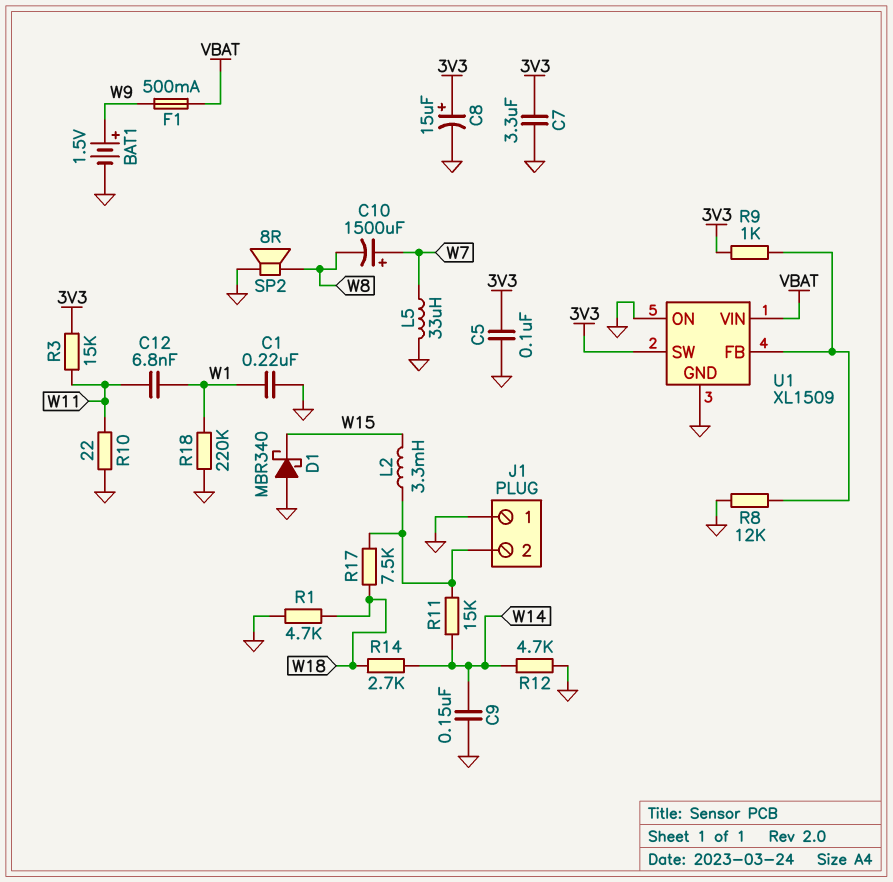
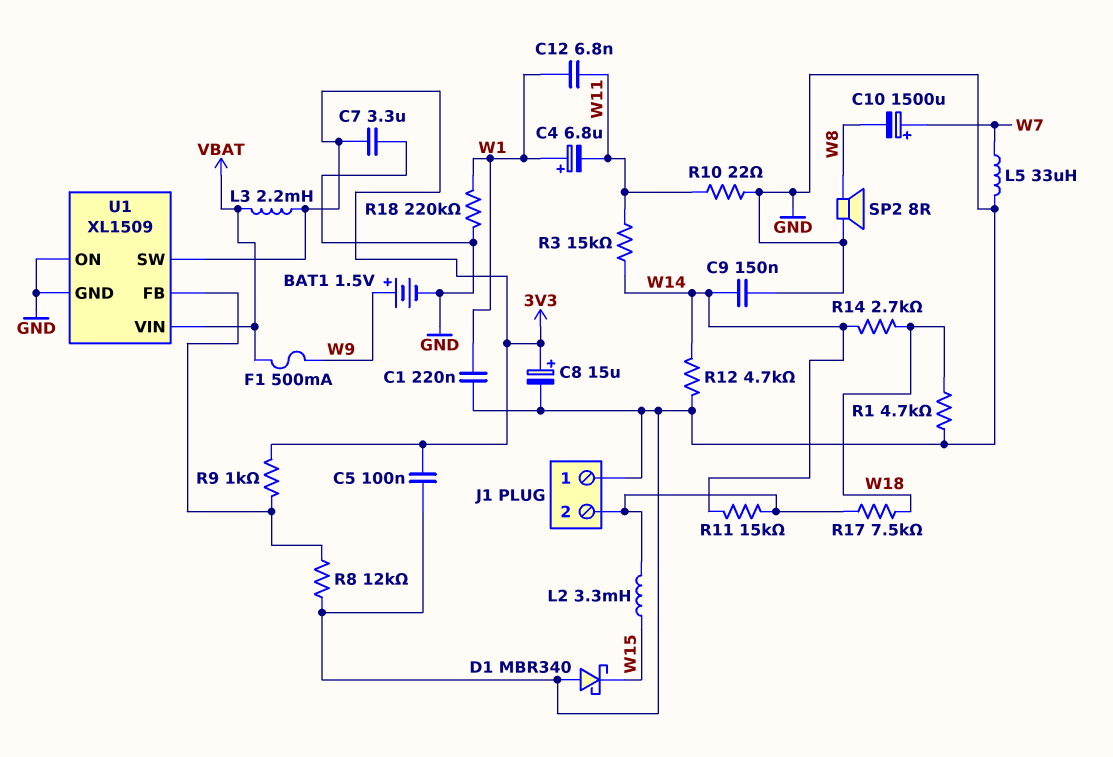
C4: none -> 6.8uF (plus W1, minus W11)
L3: none -> 2.2mH (3V3, VBAT)
R3: 15k (3V3, W11) -> 15k (W11, W14)

